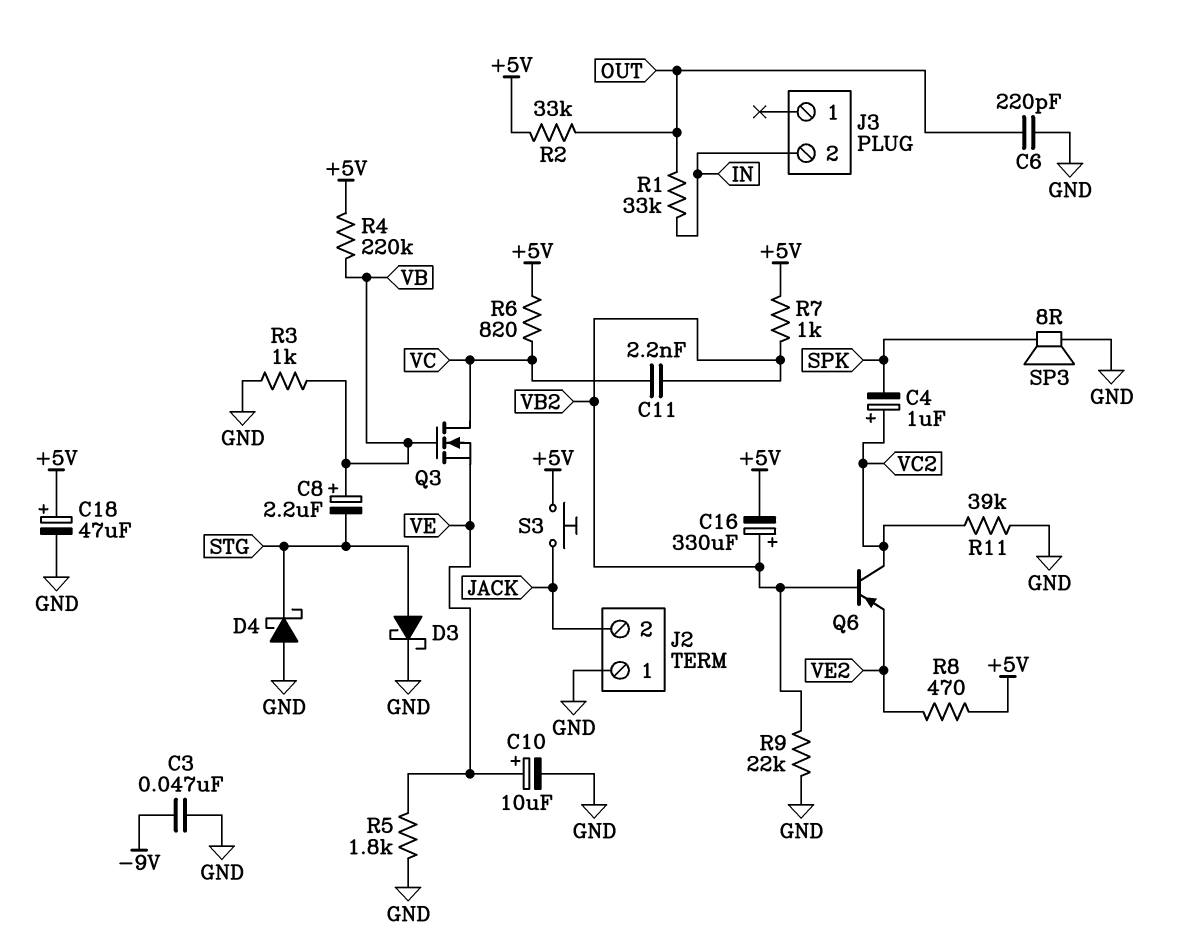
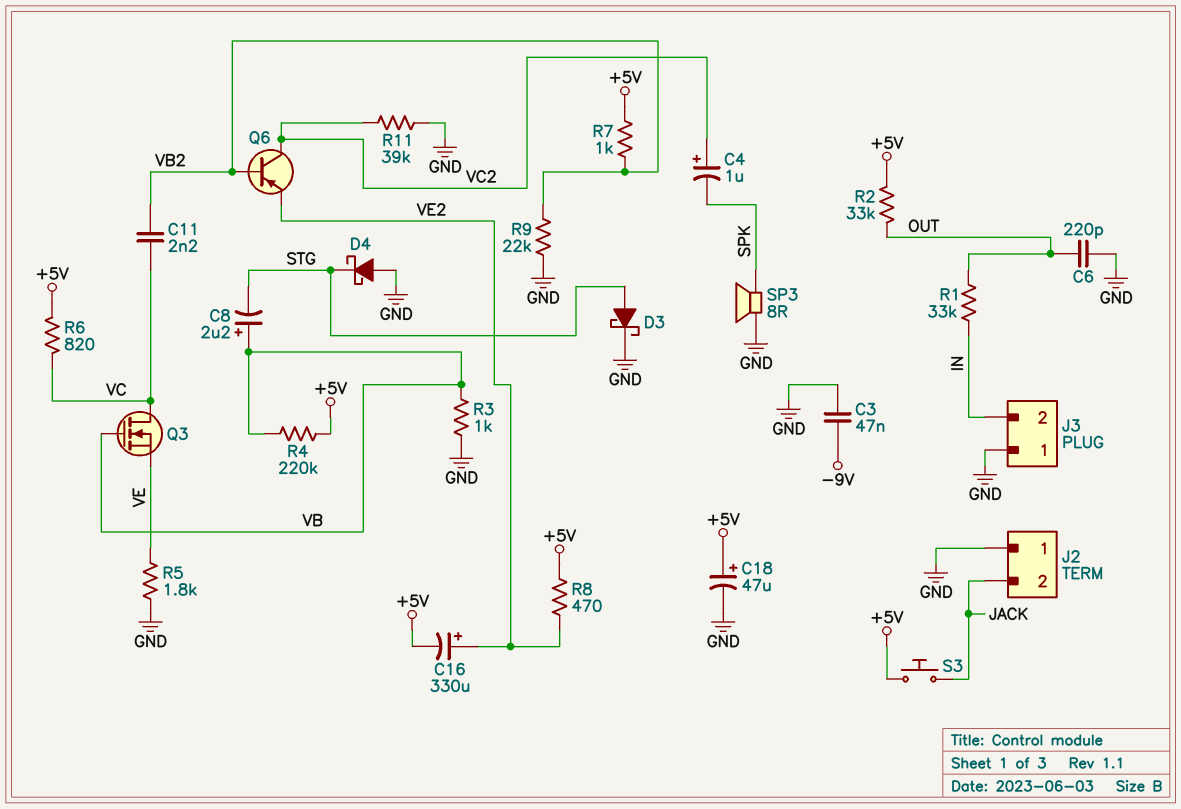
C10: 10uF (plus VE, minus GND) -> none
C16: 330uF (plus VB2, minus +5V) -> 330uF (plus VE2, minus +5V)
J3 pin 1: none -> GND

